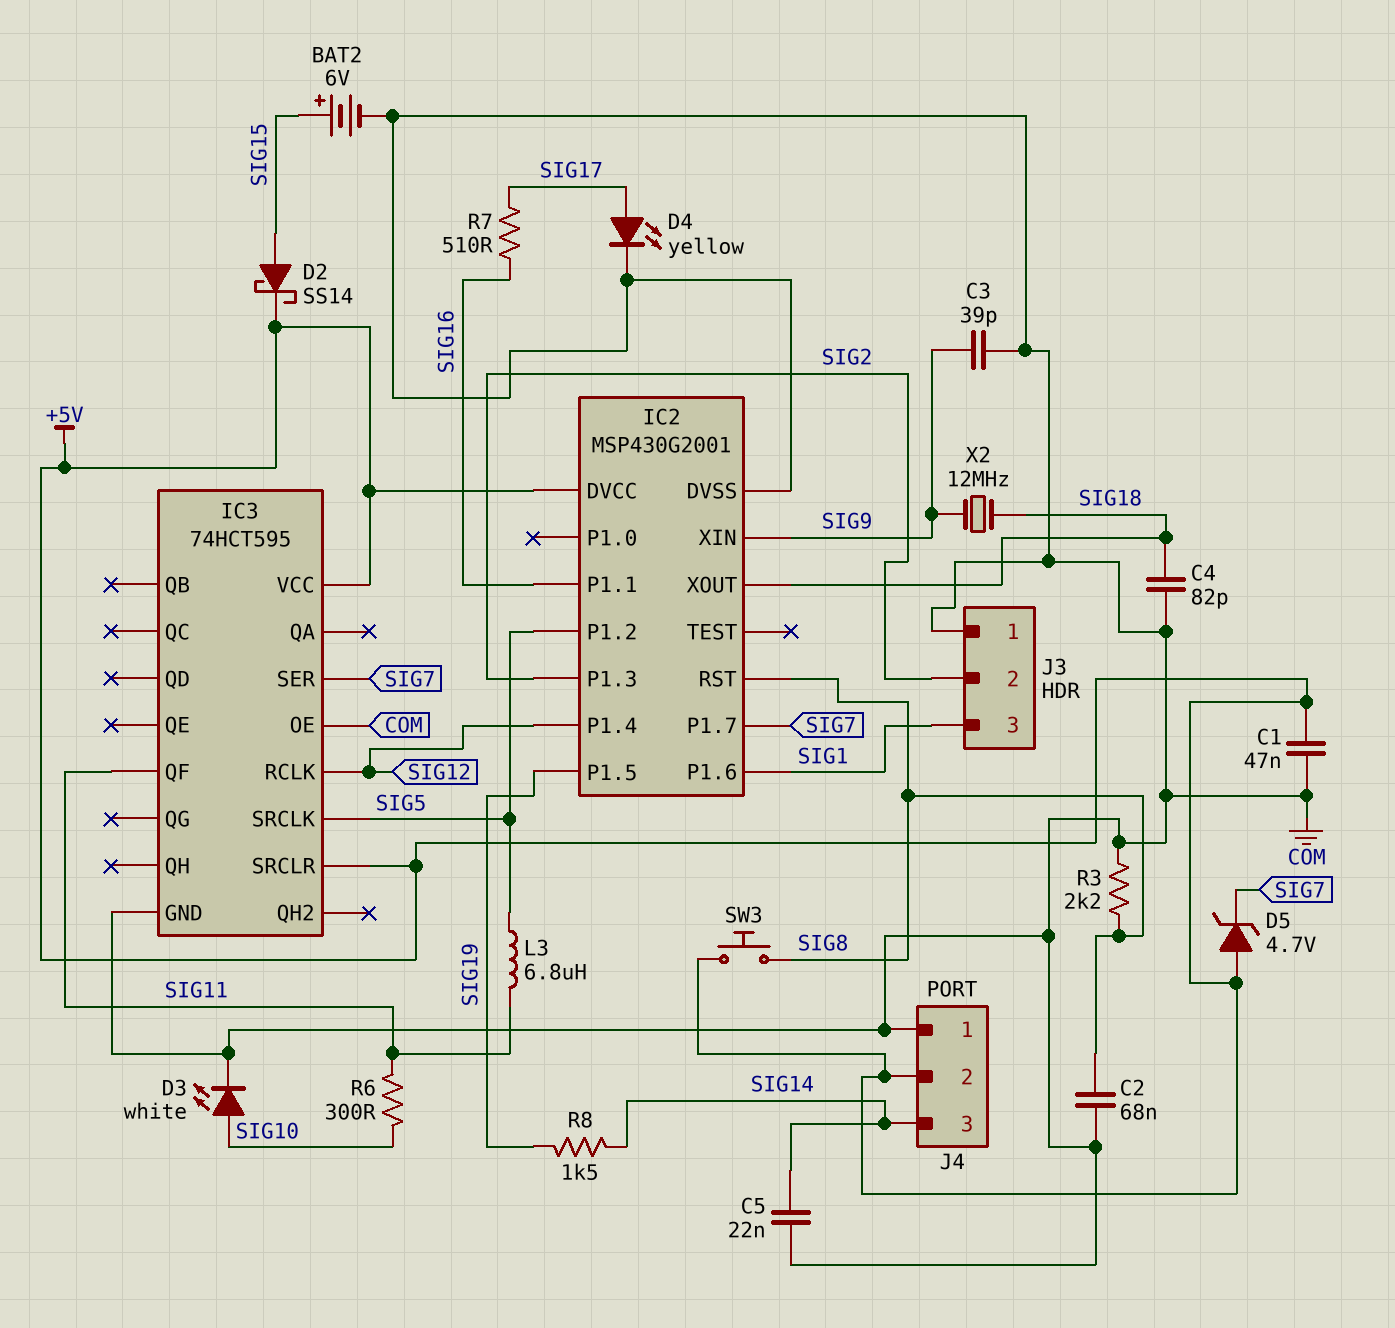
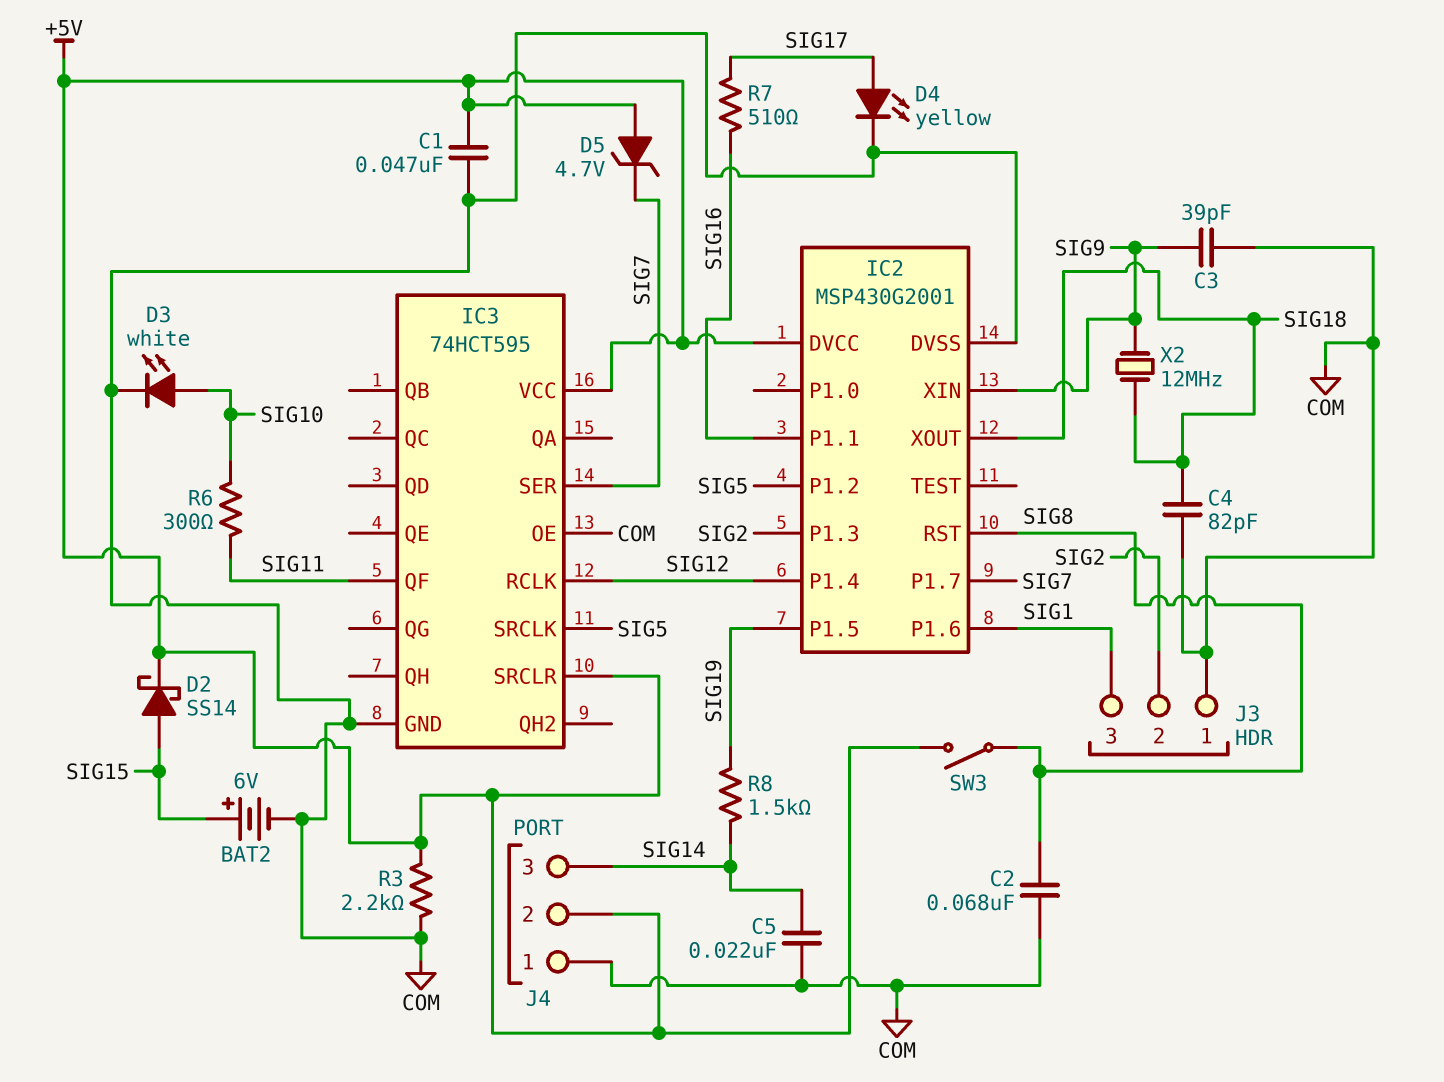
L3: 6.8uH (SIG5, SIG11) -> none
R3: 2.2k (COM, SIG8) -> 2.2k (+5V, COM)
SW3: button (+5V, SIG8) -> switch (+5V, SIG8)

